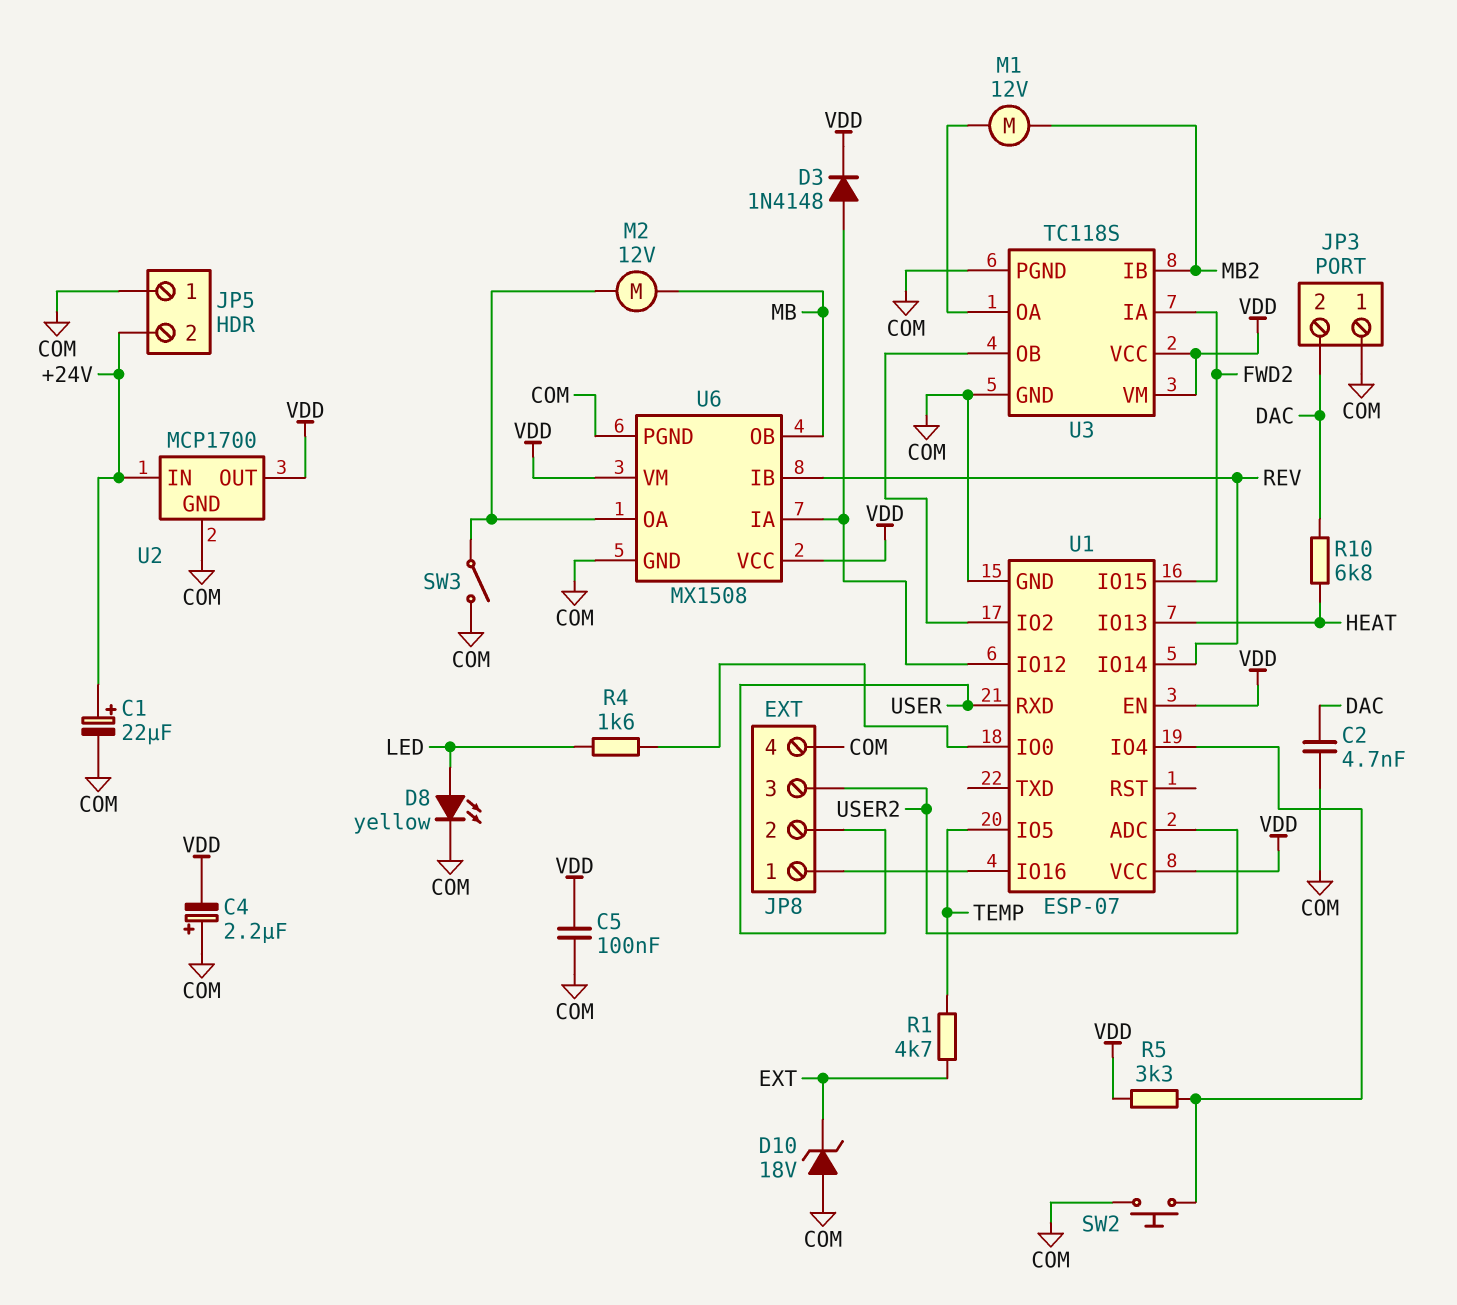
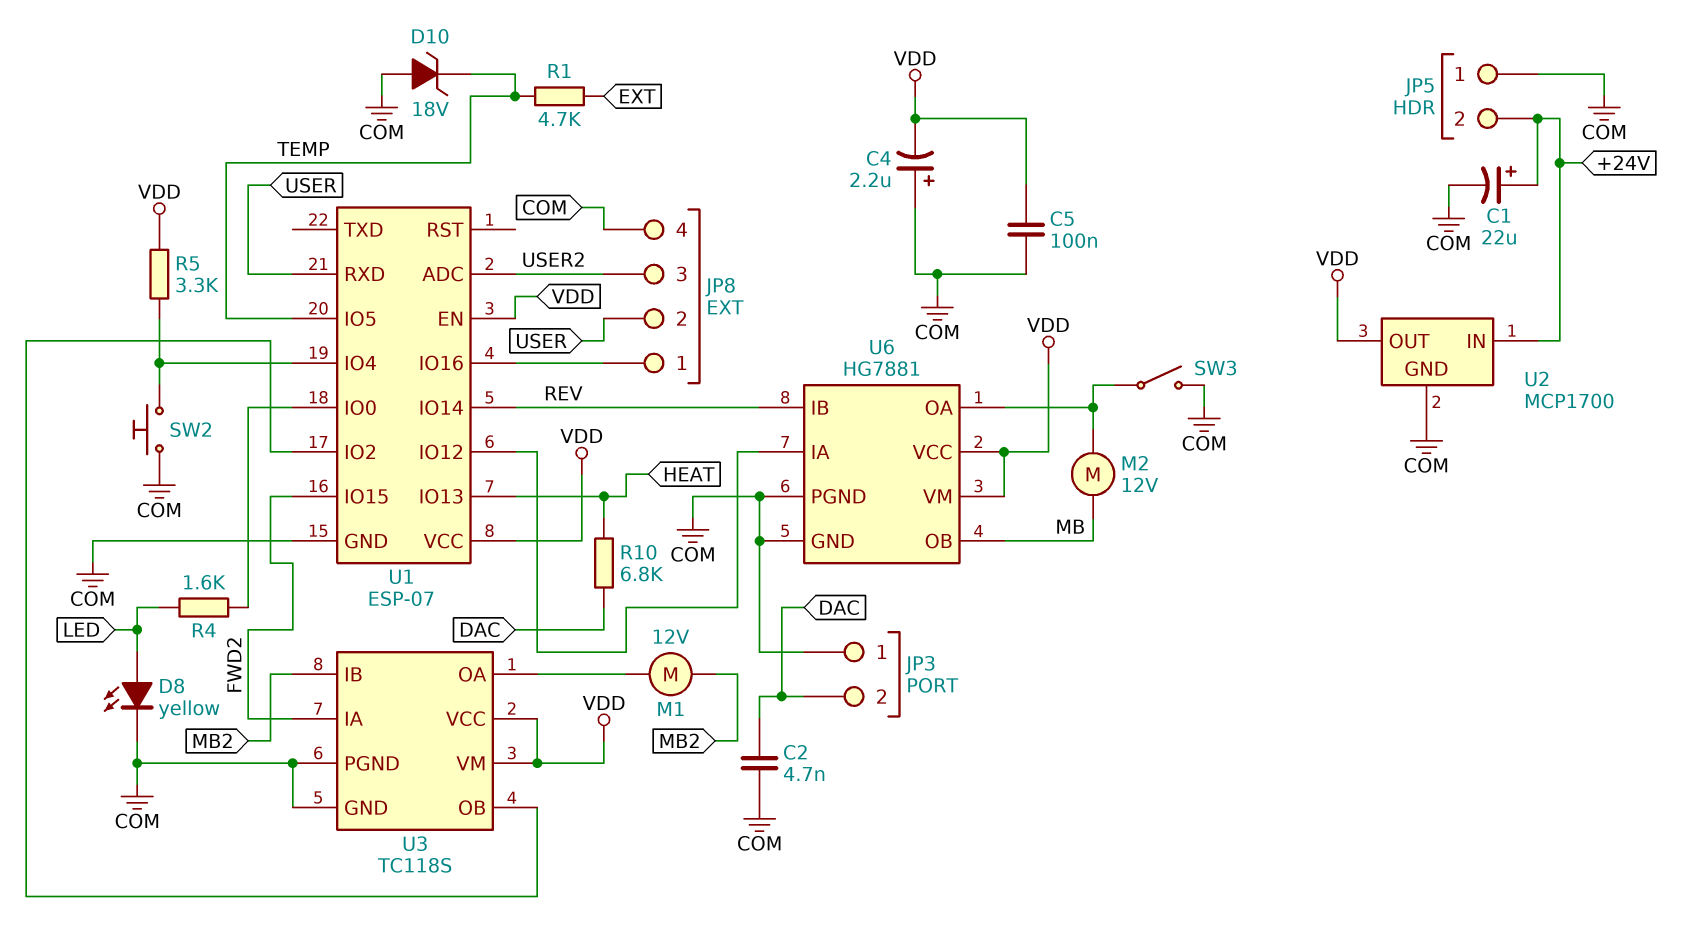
D3: diode 1N4148 (A U1/IO12, K VDD) -> none
D10: zener 18V (A COM, K EXT) -> zener 18V (A COM, K TEMP)
U6: MX1508 -> HG7881

